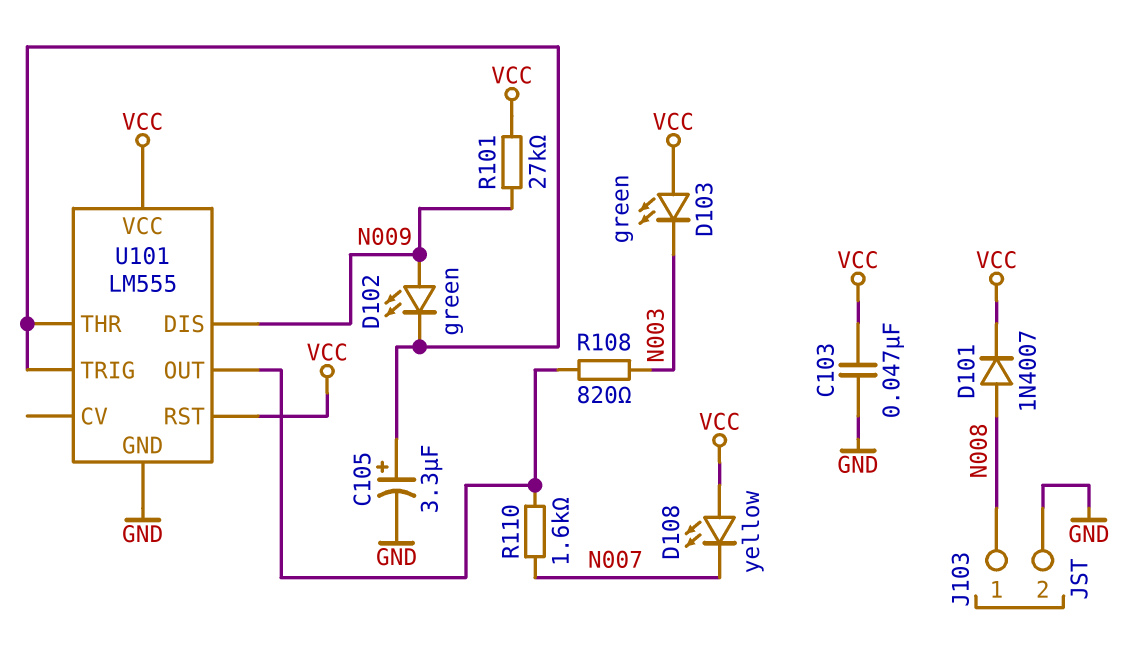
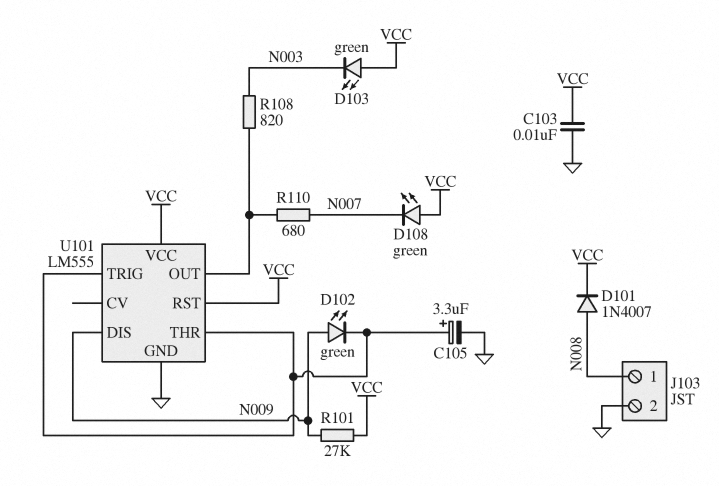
C103: 47nF (GND, VCC) -> 10nF (GND, VCC)
D108: LED yellow (A VCC, K N007) -> LED green (A VCC, K N007)
R110: 1.6k (N007, U101/OUT) -> 680 (N007, U101/OUT)

